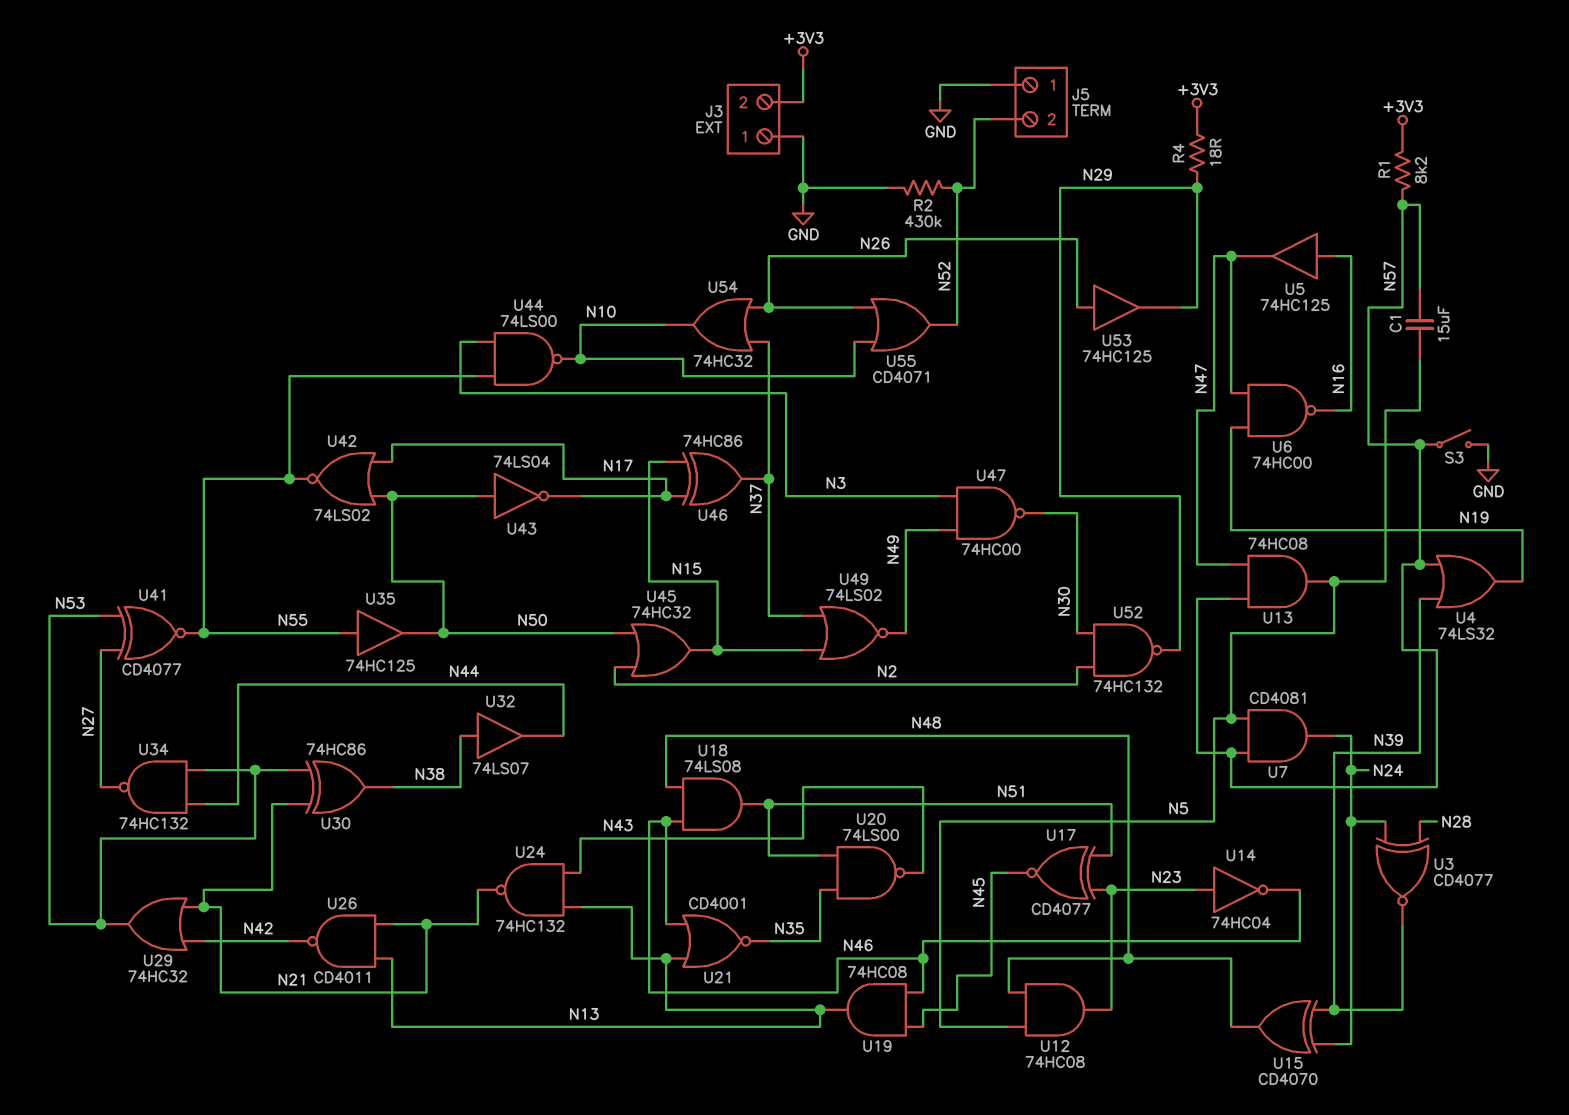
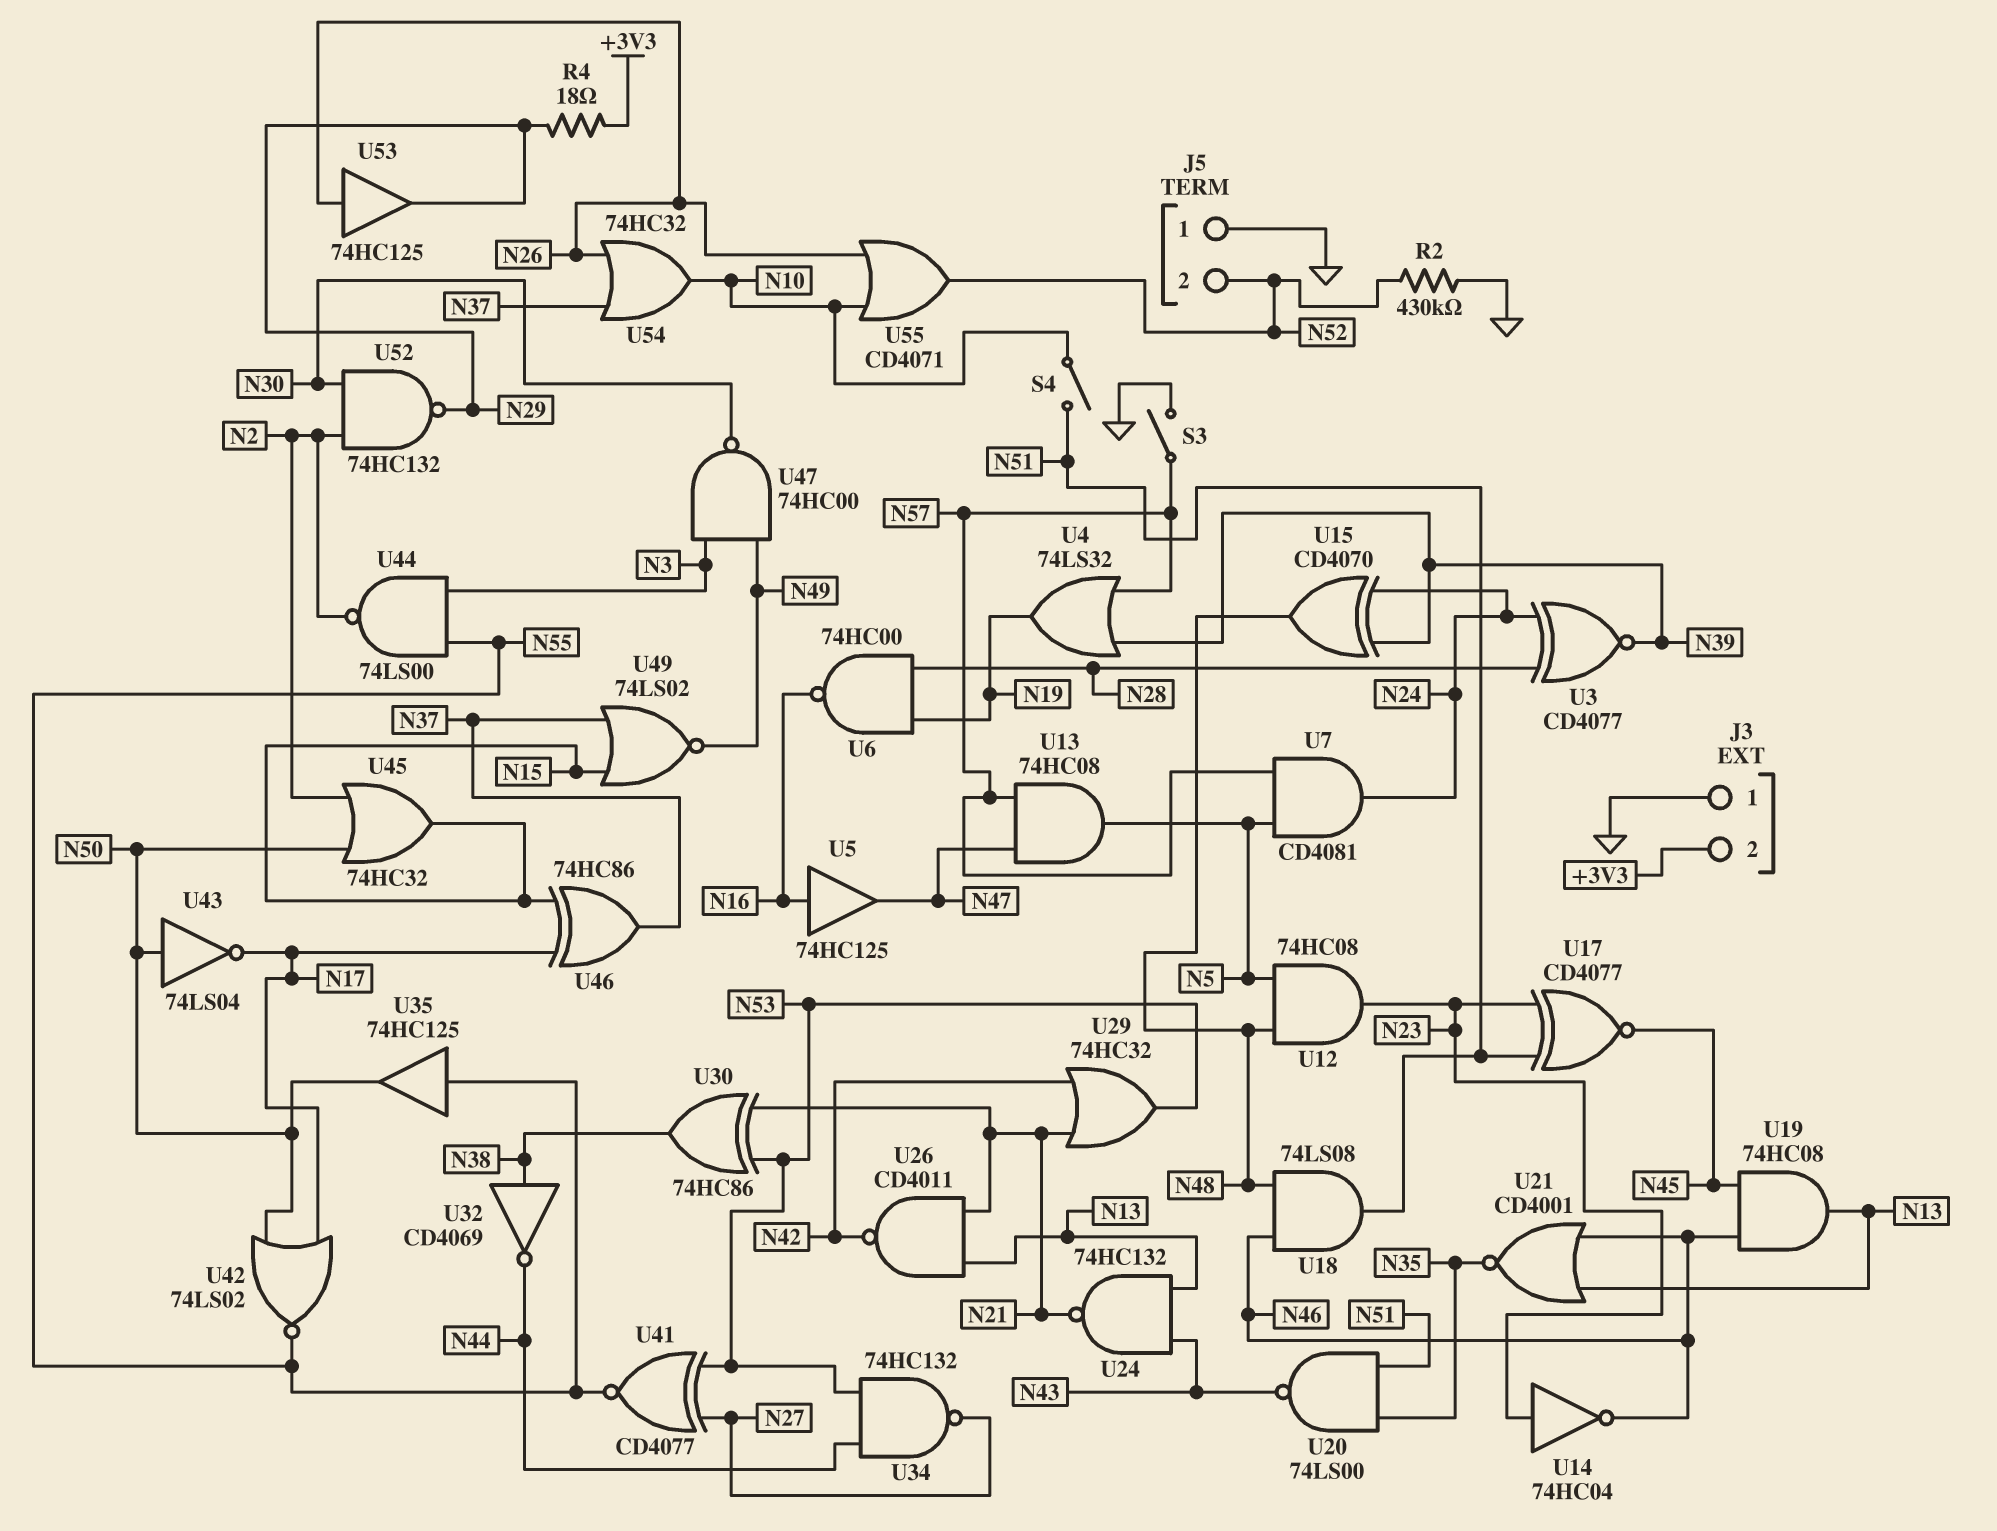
C1: 15uF (N5, N57) -> none
R1: 8.2k (+3V3, N57) -> none
S4: none -> switch (N10, N51)
U6: NAND 74HC00 (in N19, in N47, out N16) -> NAND 74HC00 (in N19, in N28, out N16)
U32: buffer 74LS07 (in N38, out N44) -> NOT CD4069 (in N38, out N44)
U44: NAND 74LS00 (in N3, in N55, out N10) -> NAND 74LS00 (in N3, in N55, out N2)

